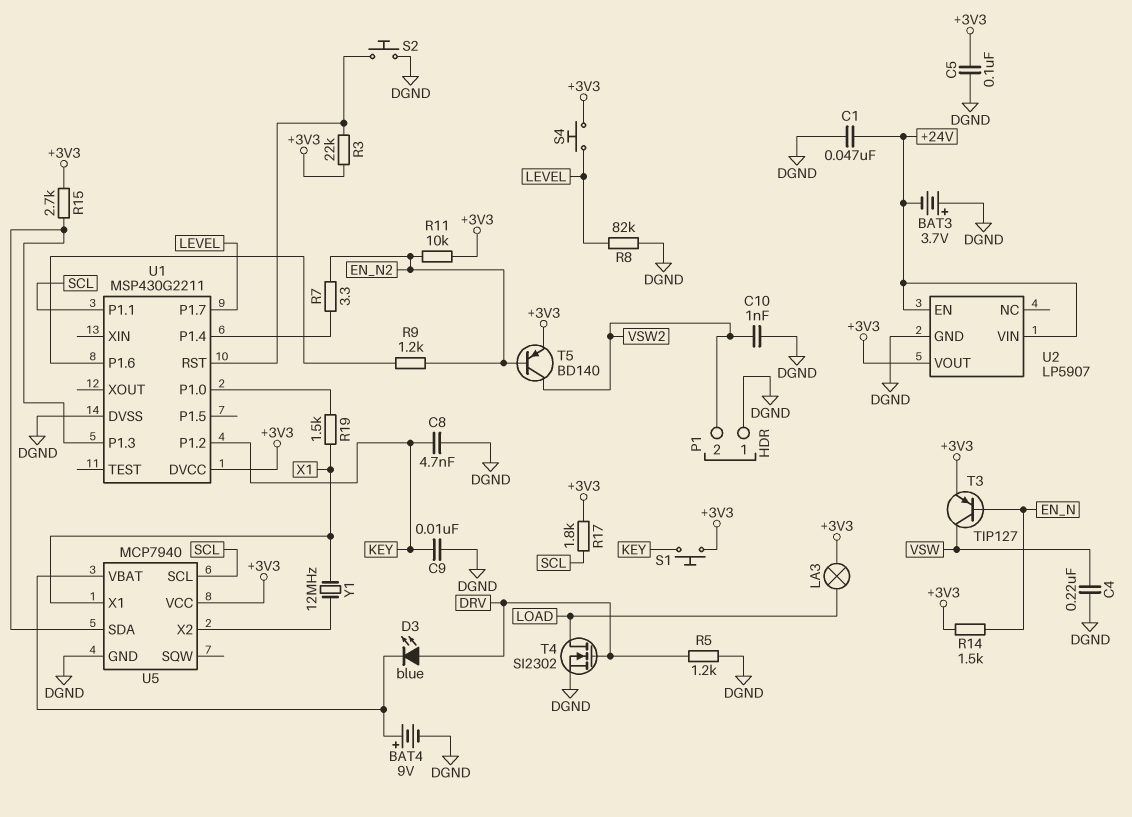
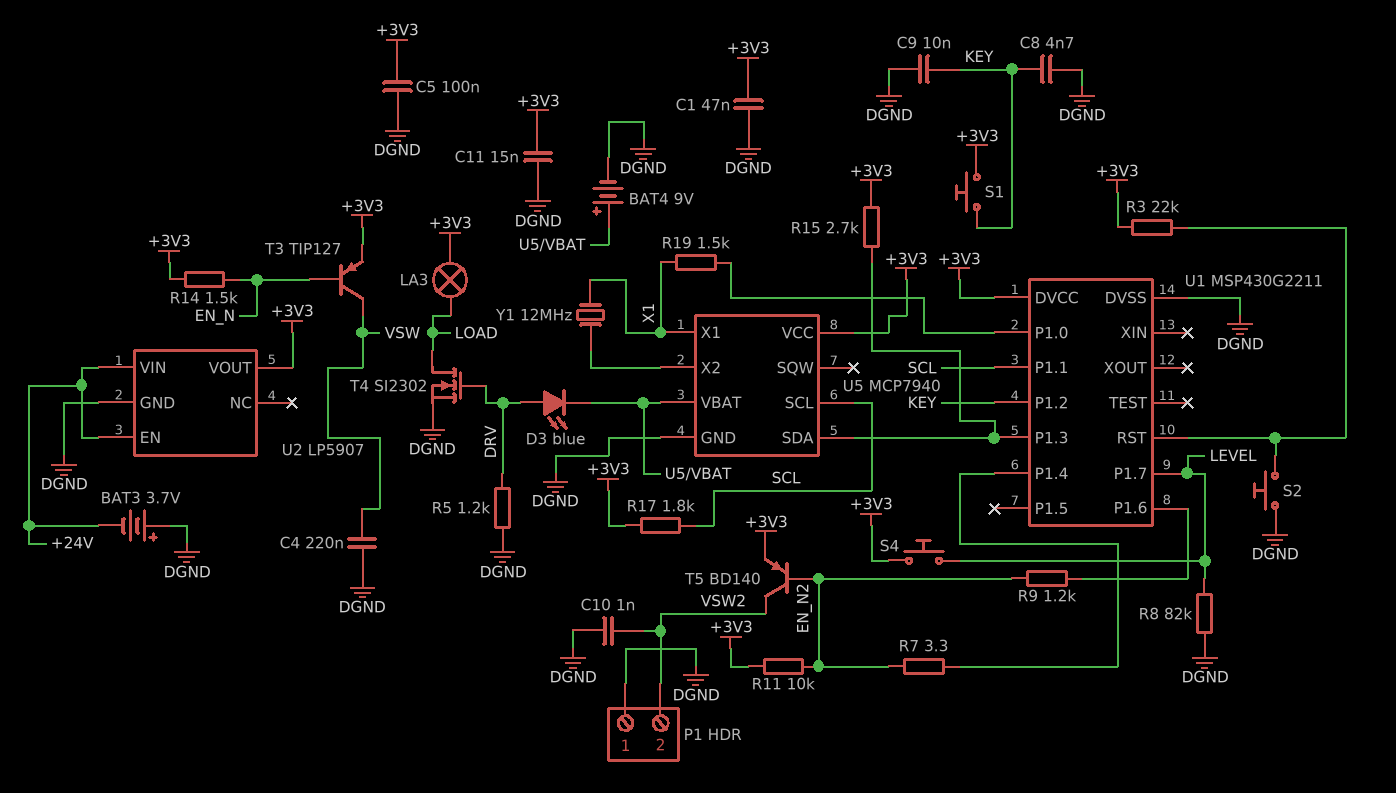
C1: 47nF (+24V, DGND) -> 47nF (+3V3, DGND)
C11: none -> 15nF (+3V3, DGND)

